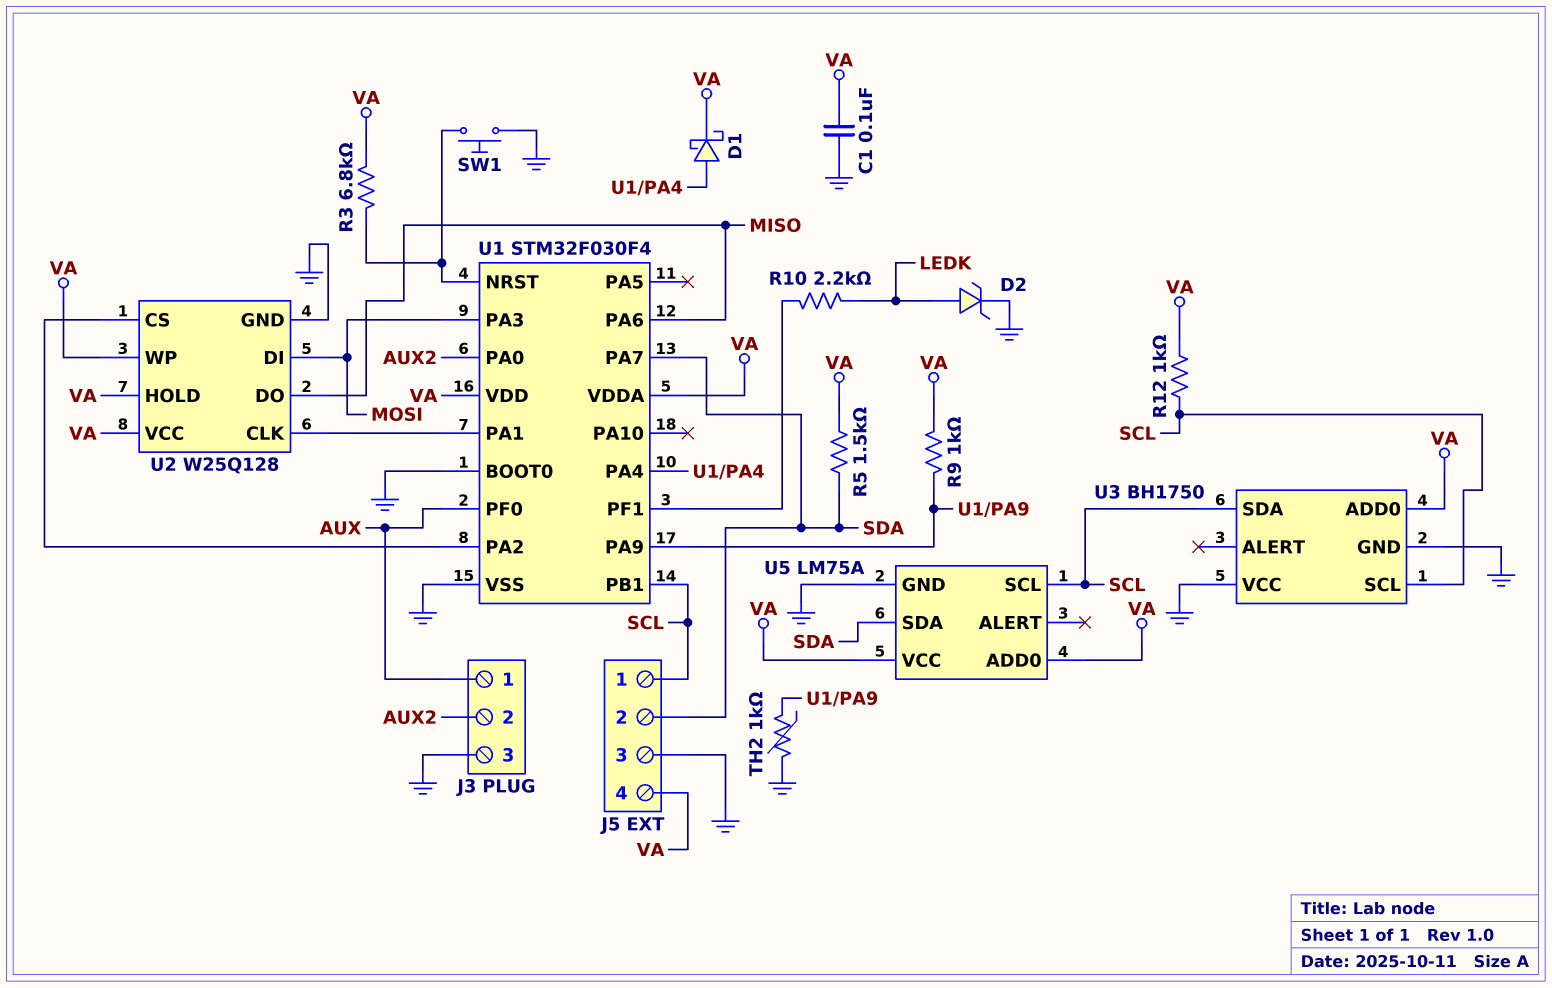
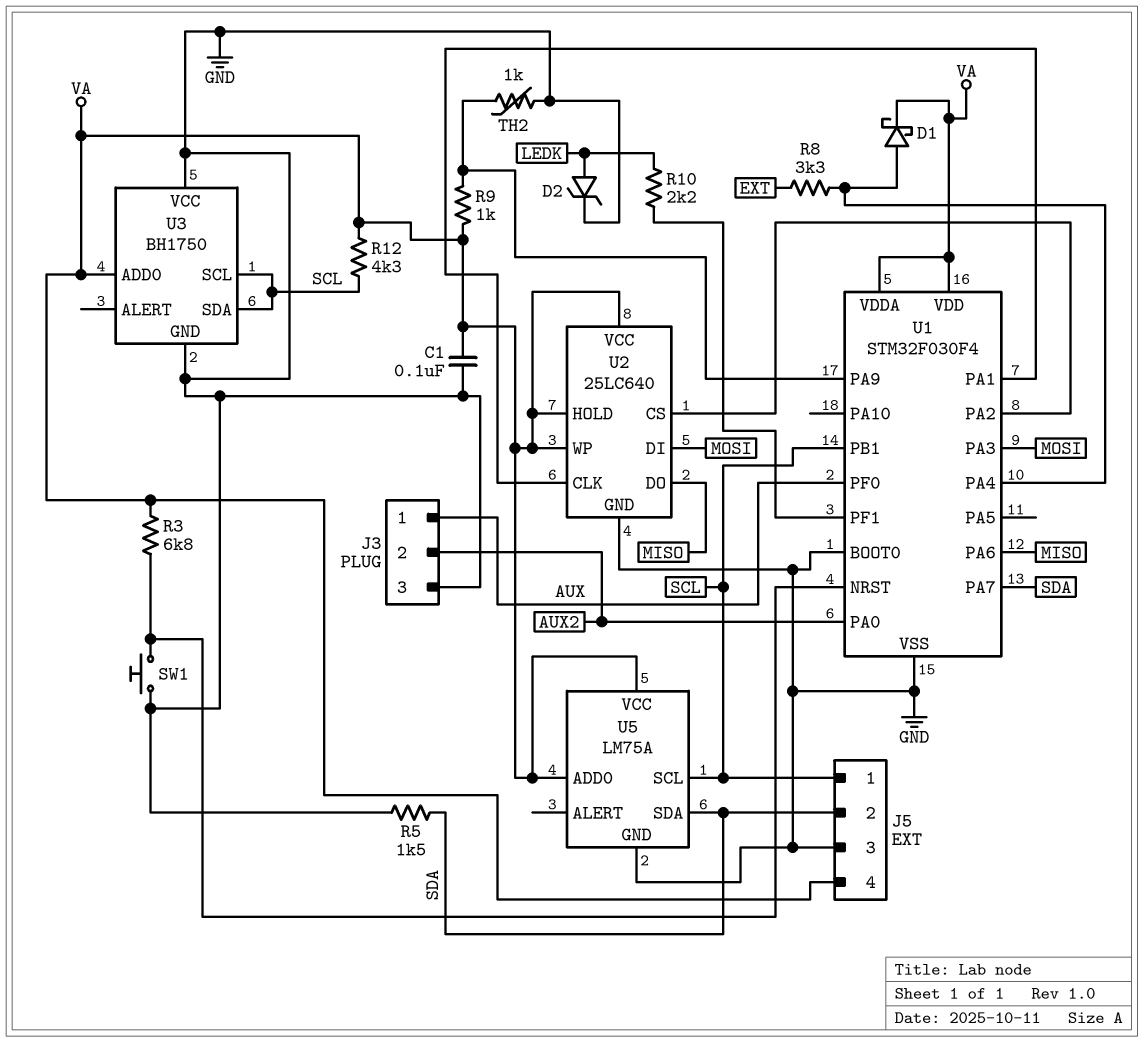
R5: 1.5k (SDA, VA) -> 1.5k (GND, SDA)
R8: none -> 3.3k (EXT, U1/PA4)
R12: 1k (SCL, VA) -> 4.3k (SCL, VA)
U2: W25Q128 -> 25LC640

